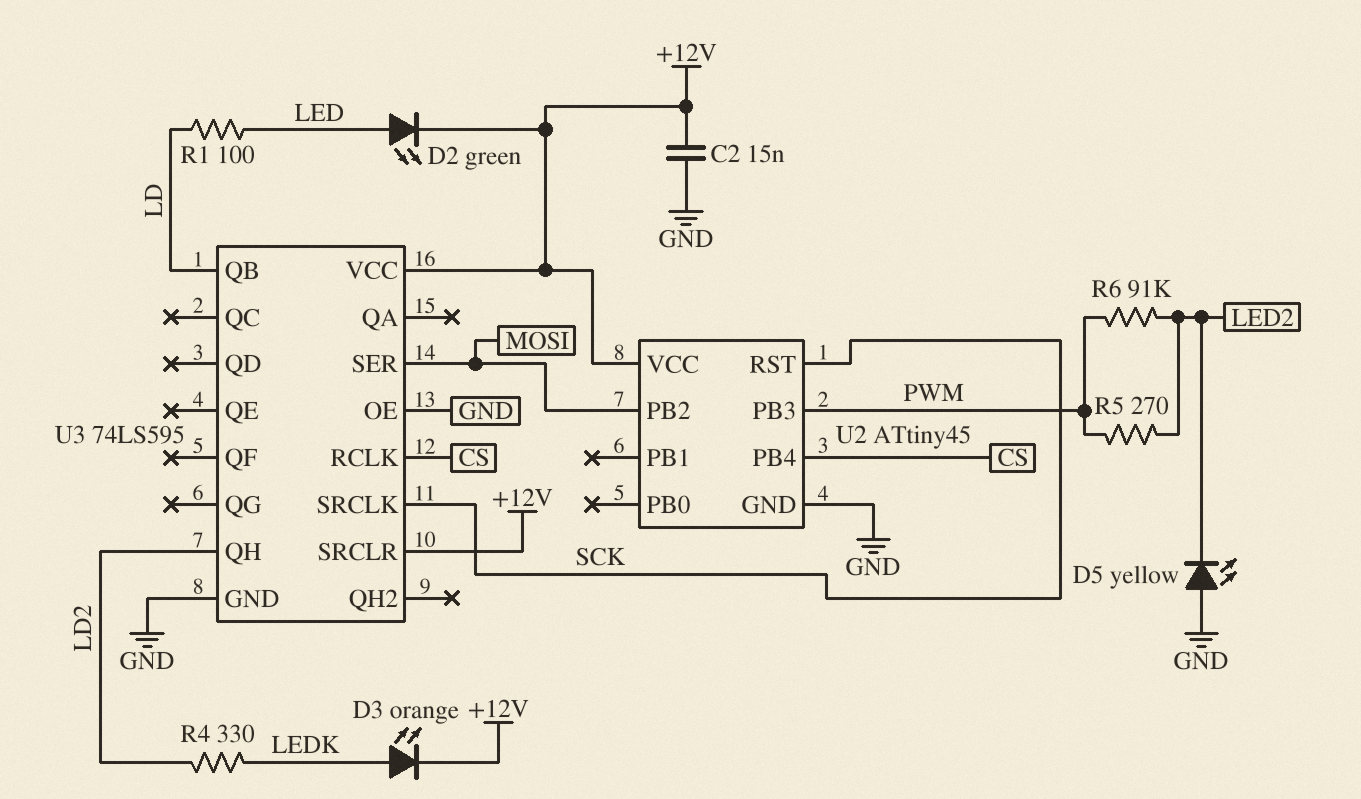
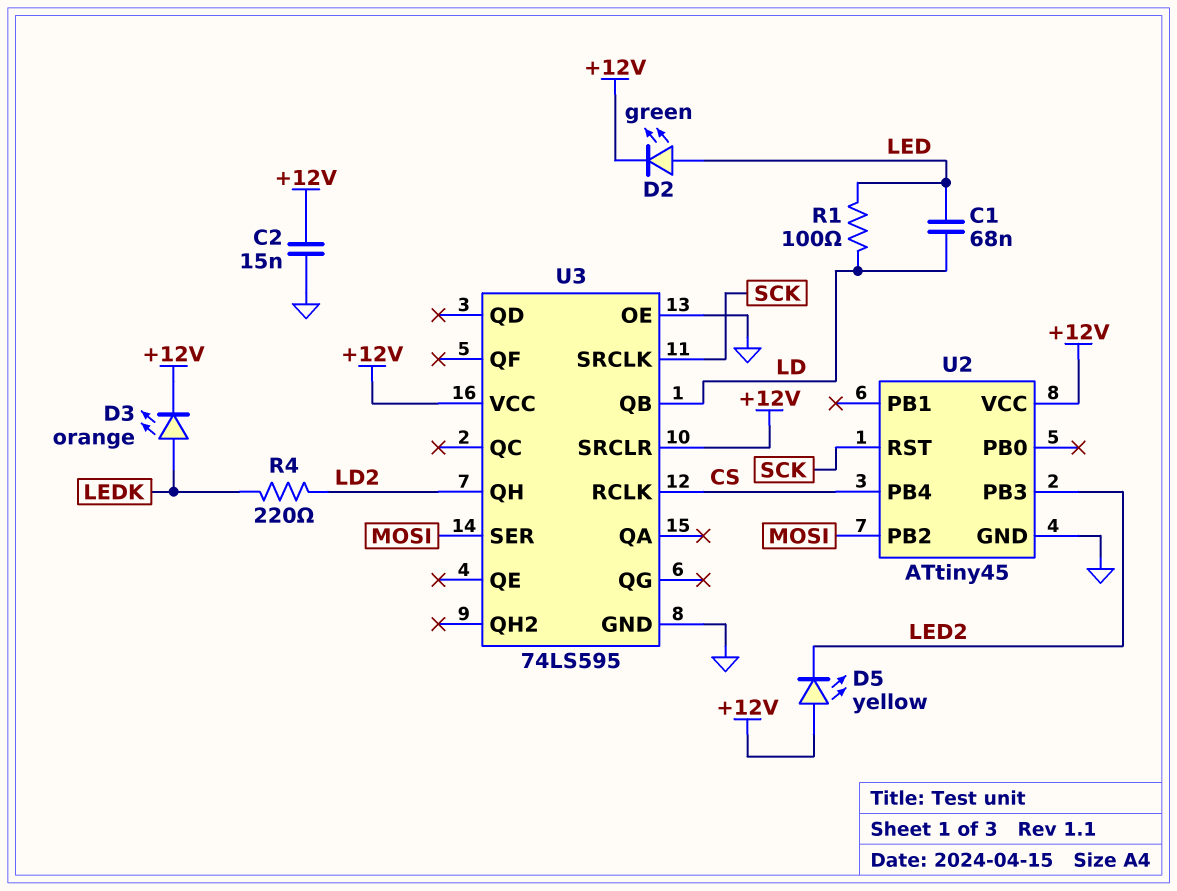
C1: none -> 68nF (LD, LED)
D5: LED yellow (A GND, K LED2) -> LED yellow (A +12V, K LED2)
R4: 330 (LD2, LEDK) -> 220 (LD2, LEDK)
R5: 270 (LED2, PWM) -> none
R6: 91k (LED2, PWM) -> none
U2 pin PB3: PWM -> LED2

